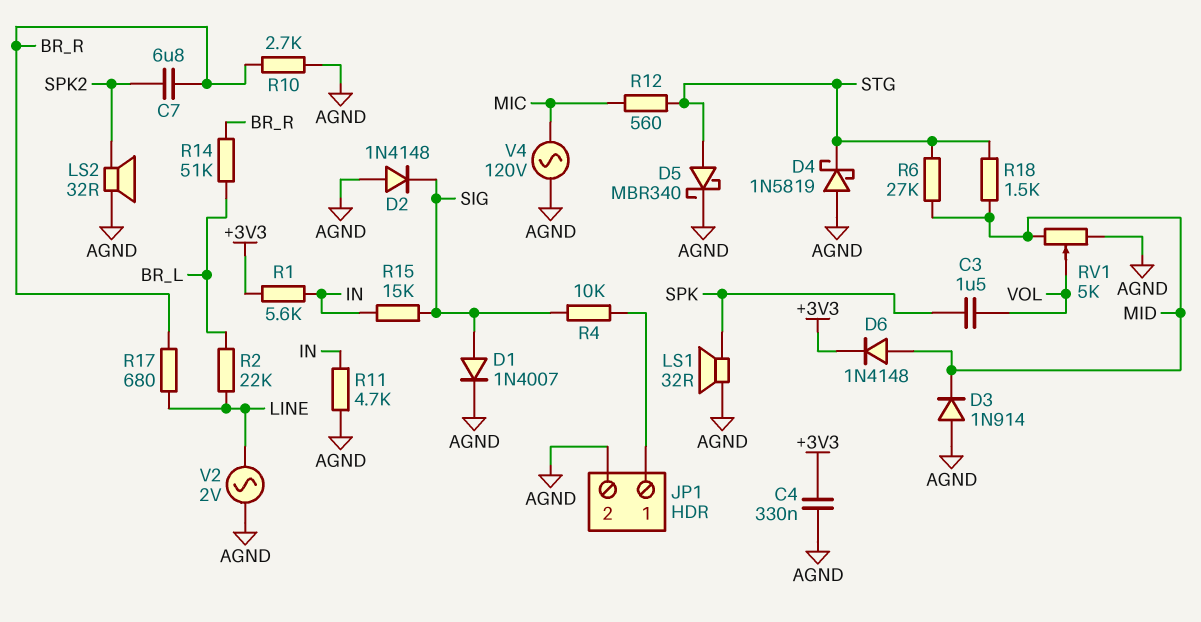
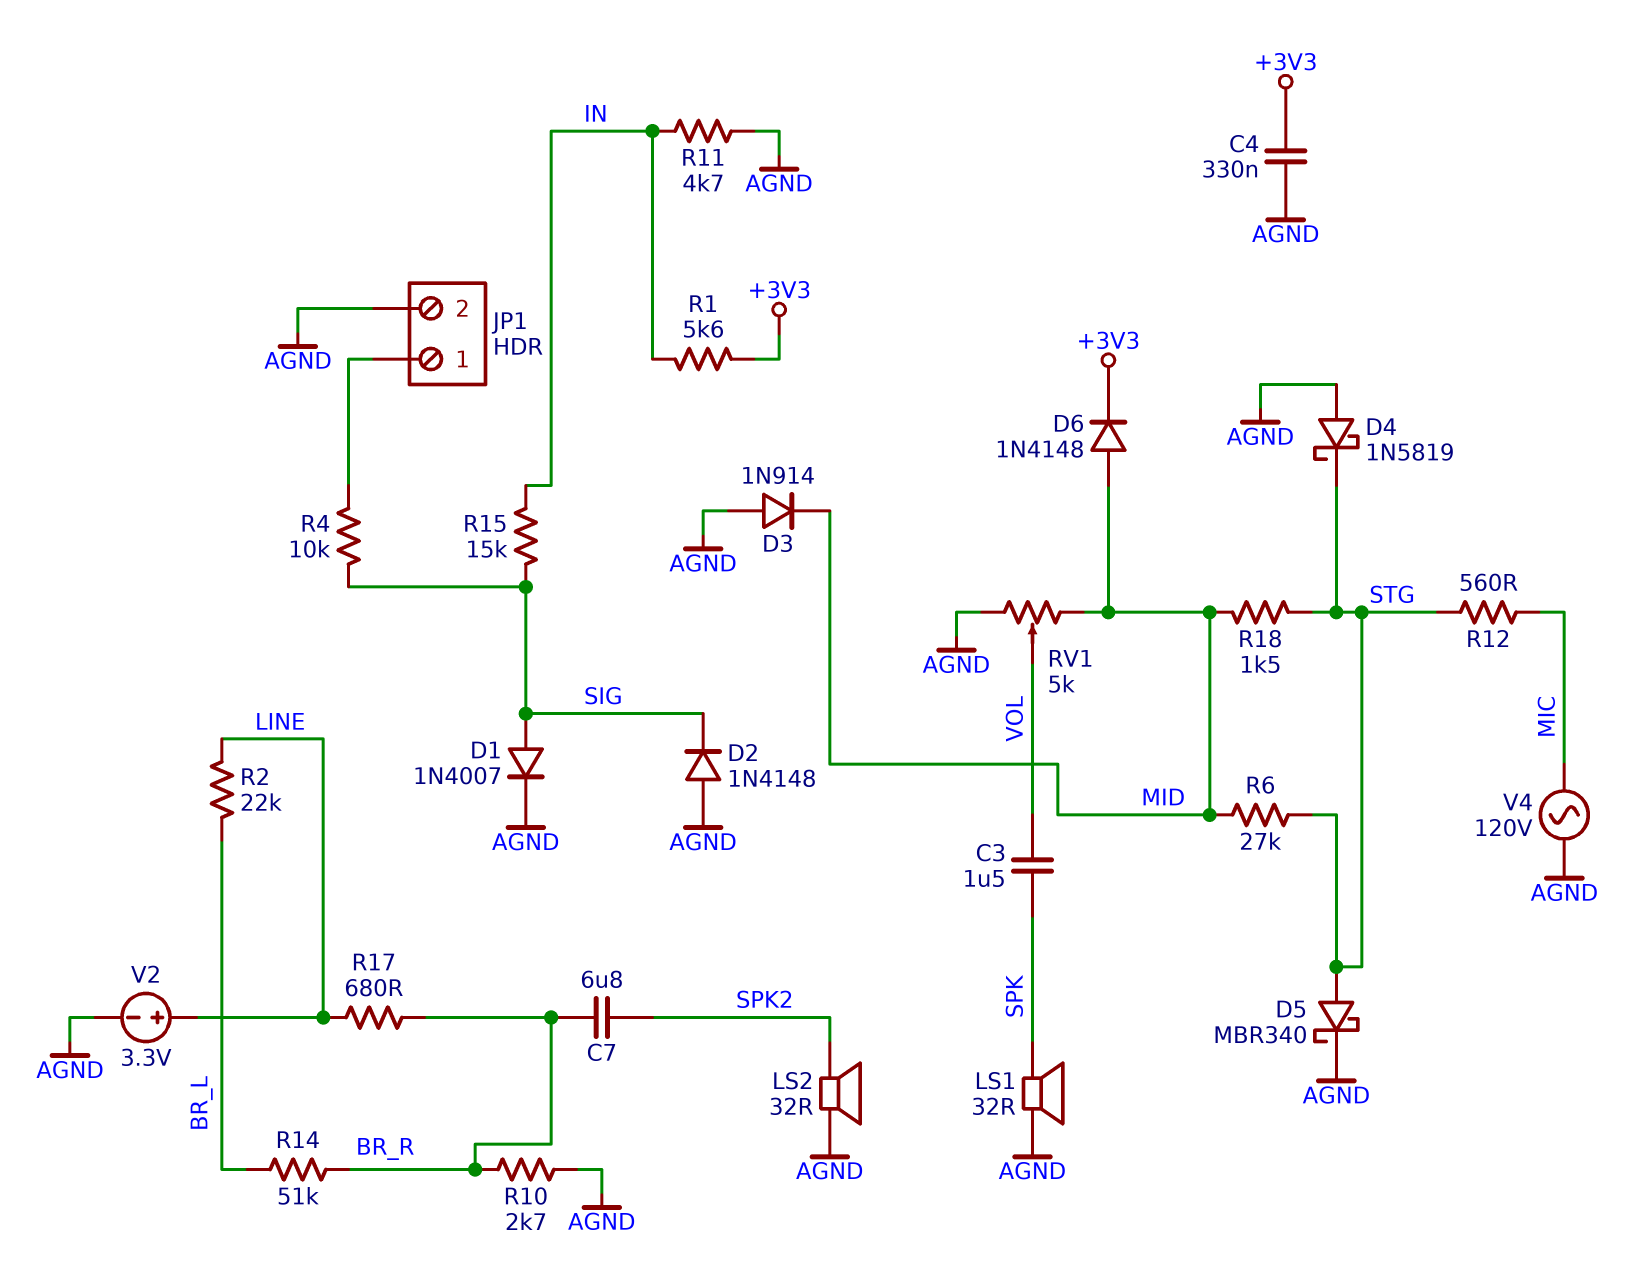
V2: AC 2V (AGND, LINE) -> 3.3V (plus LINE, minus AGND)

